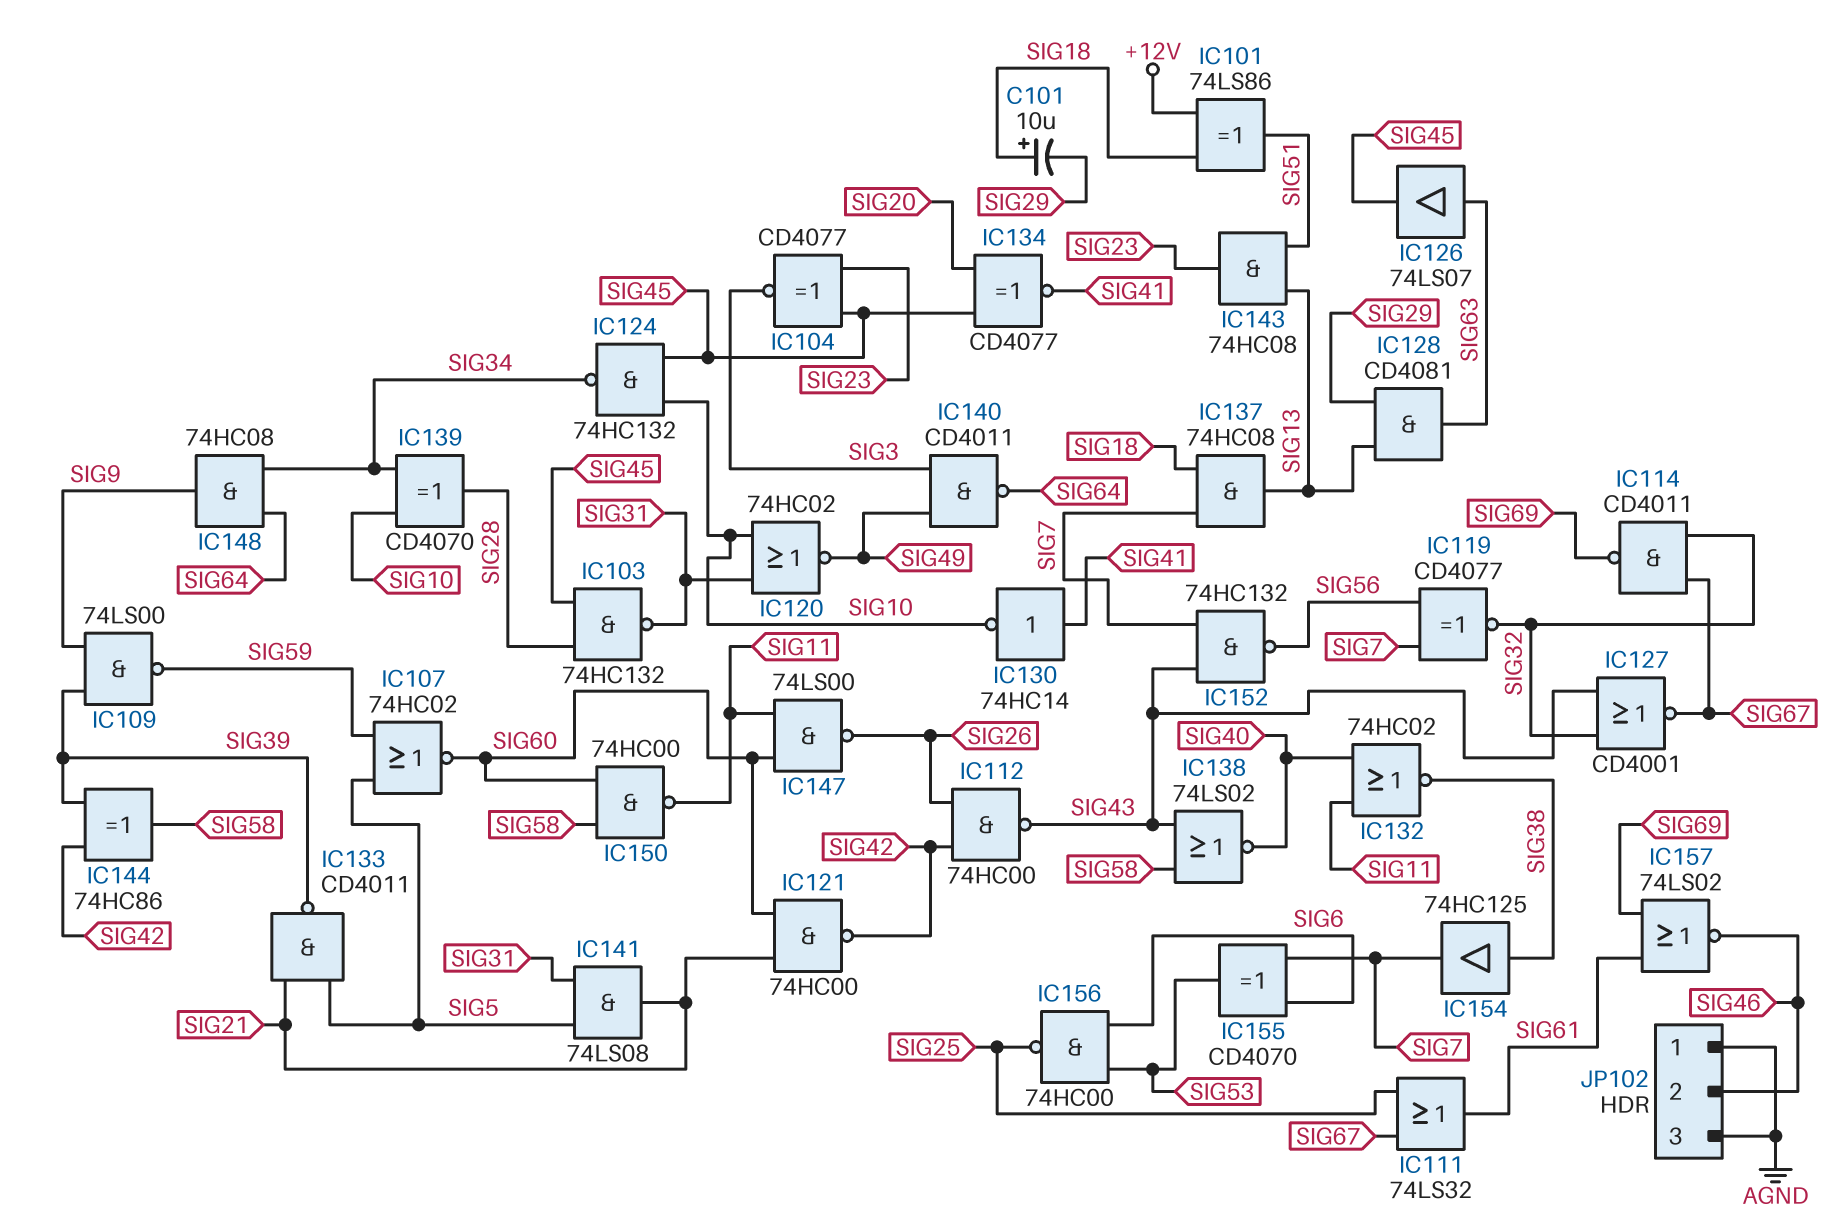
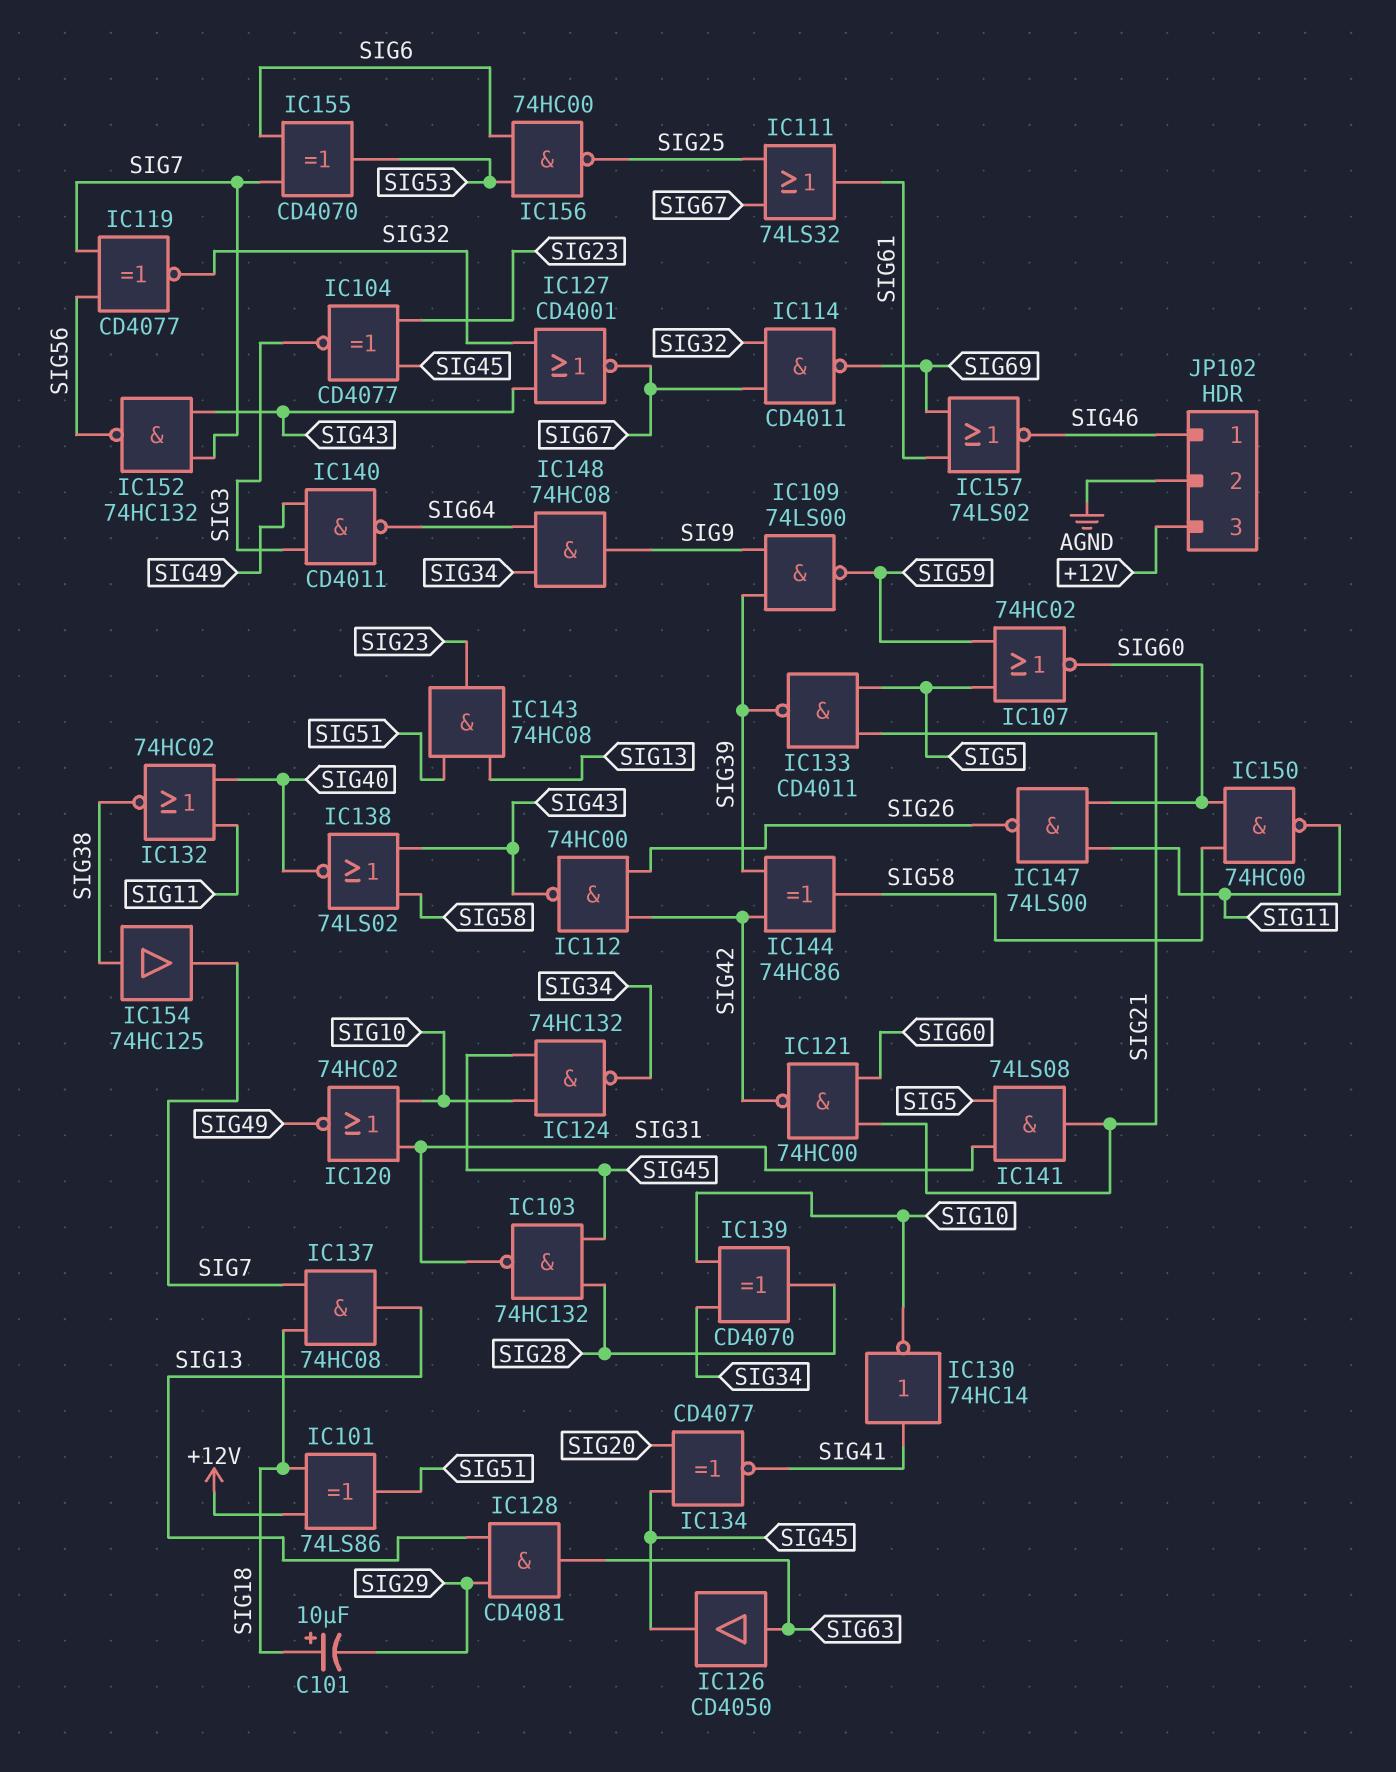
IC126: buffer 74LS07 (in SIG63, out SIG45) -> buffer CD4050 (in SIG63, out SIG45)
JP102 pin 1: AGND -> SIG46
JP102 pin 2: SIG46 -> AGND
JP102 pin 3: AGND -> +12V

